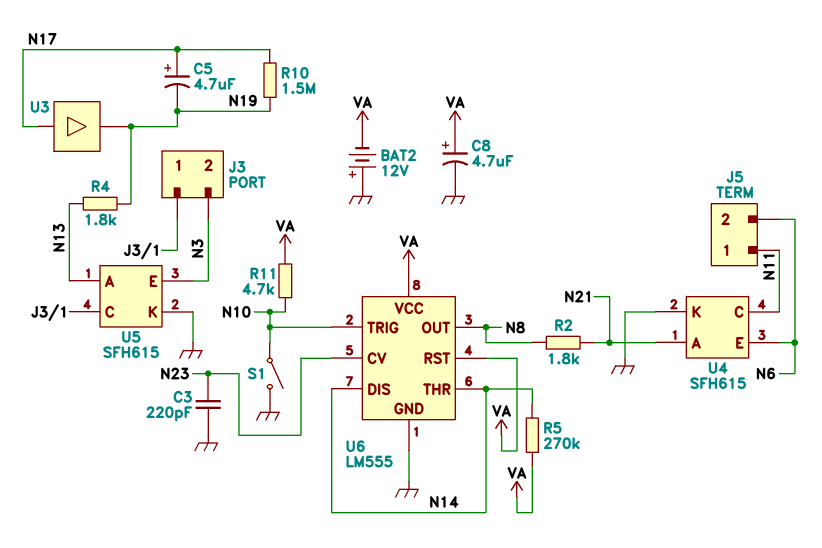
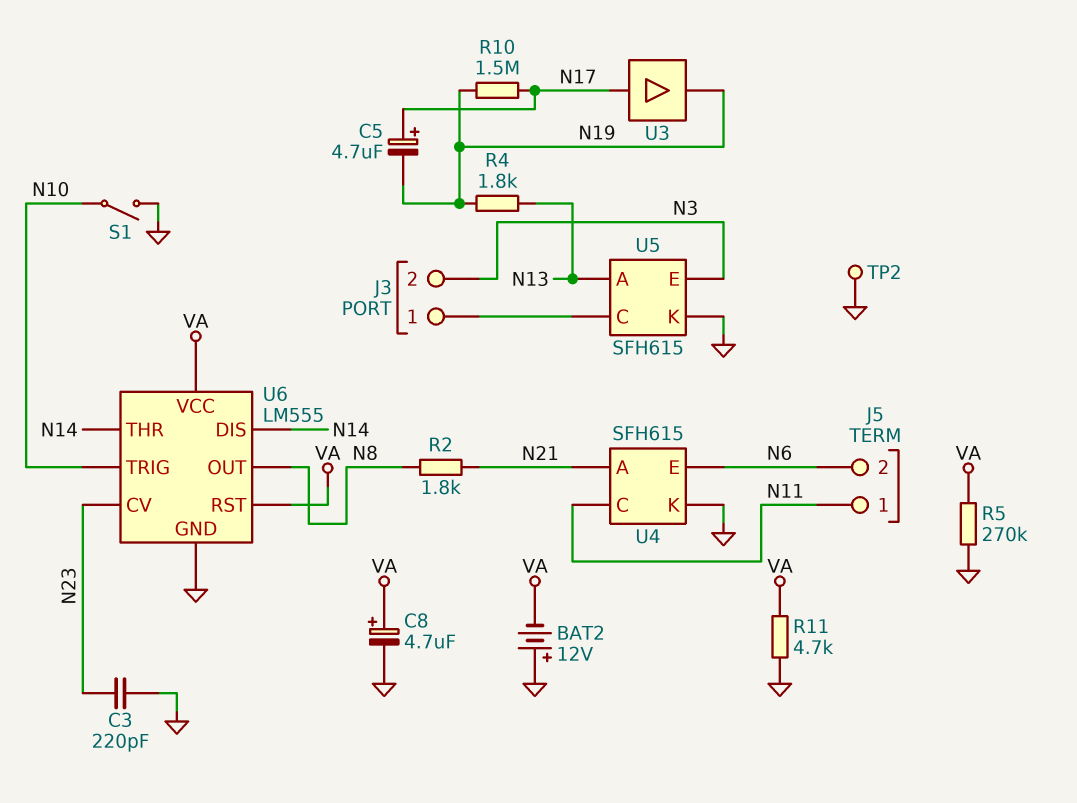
R5: 270k (N14, VA) -> 270k (GND, VA)
R11: 4.7k (N10, VA) -> 4.7k (GND, VA)
TP2: none -> test point (GND)

